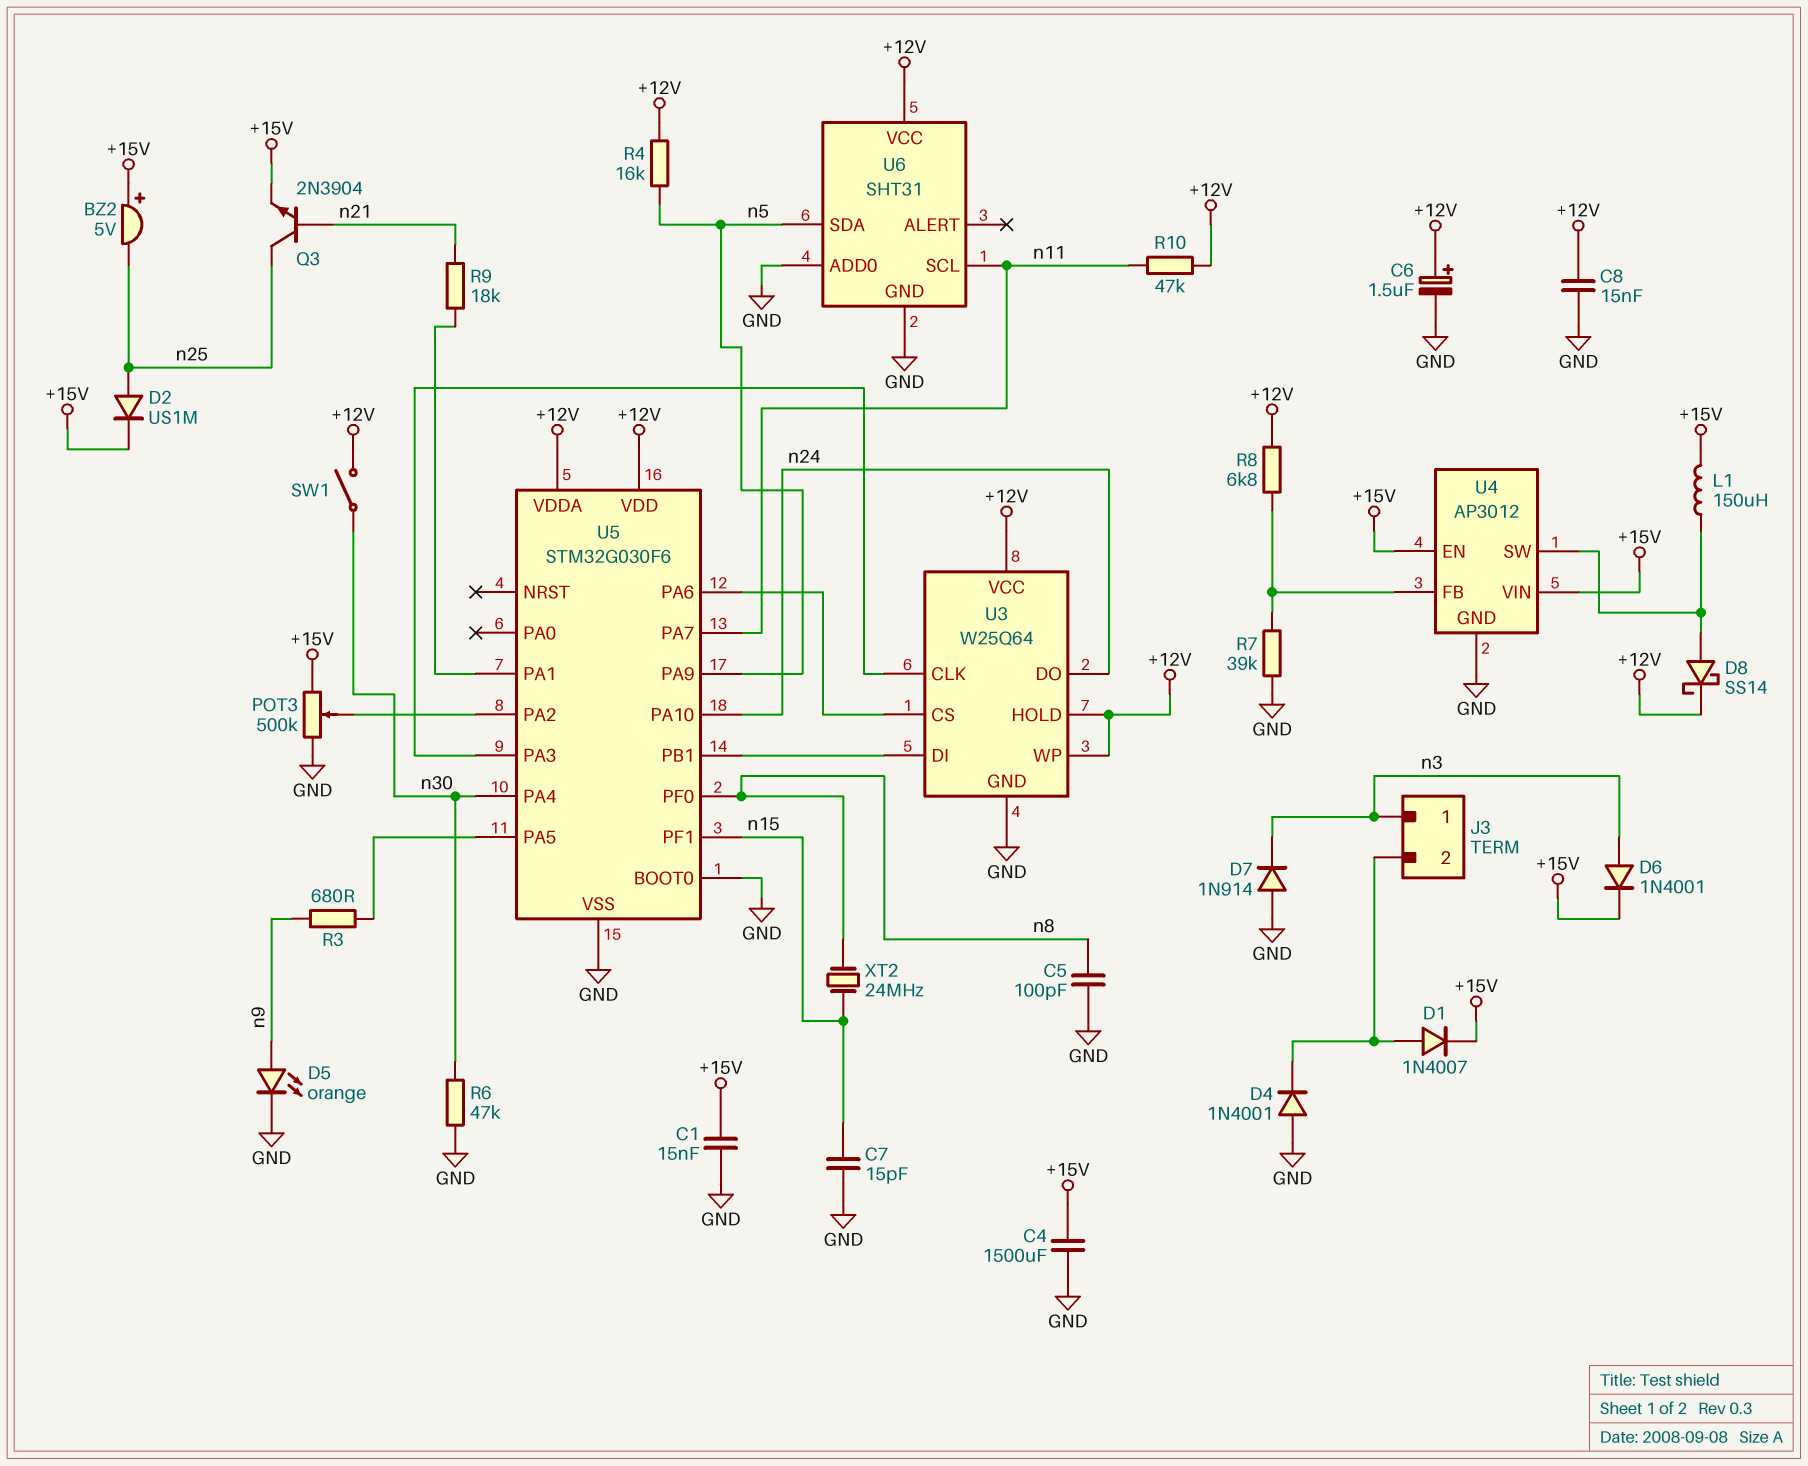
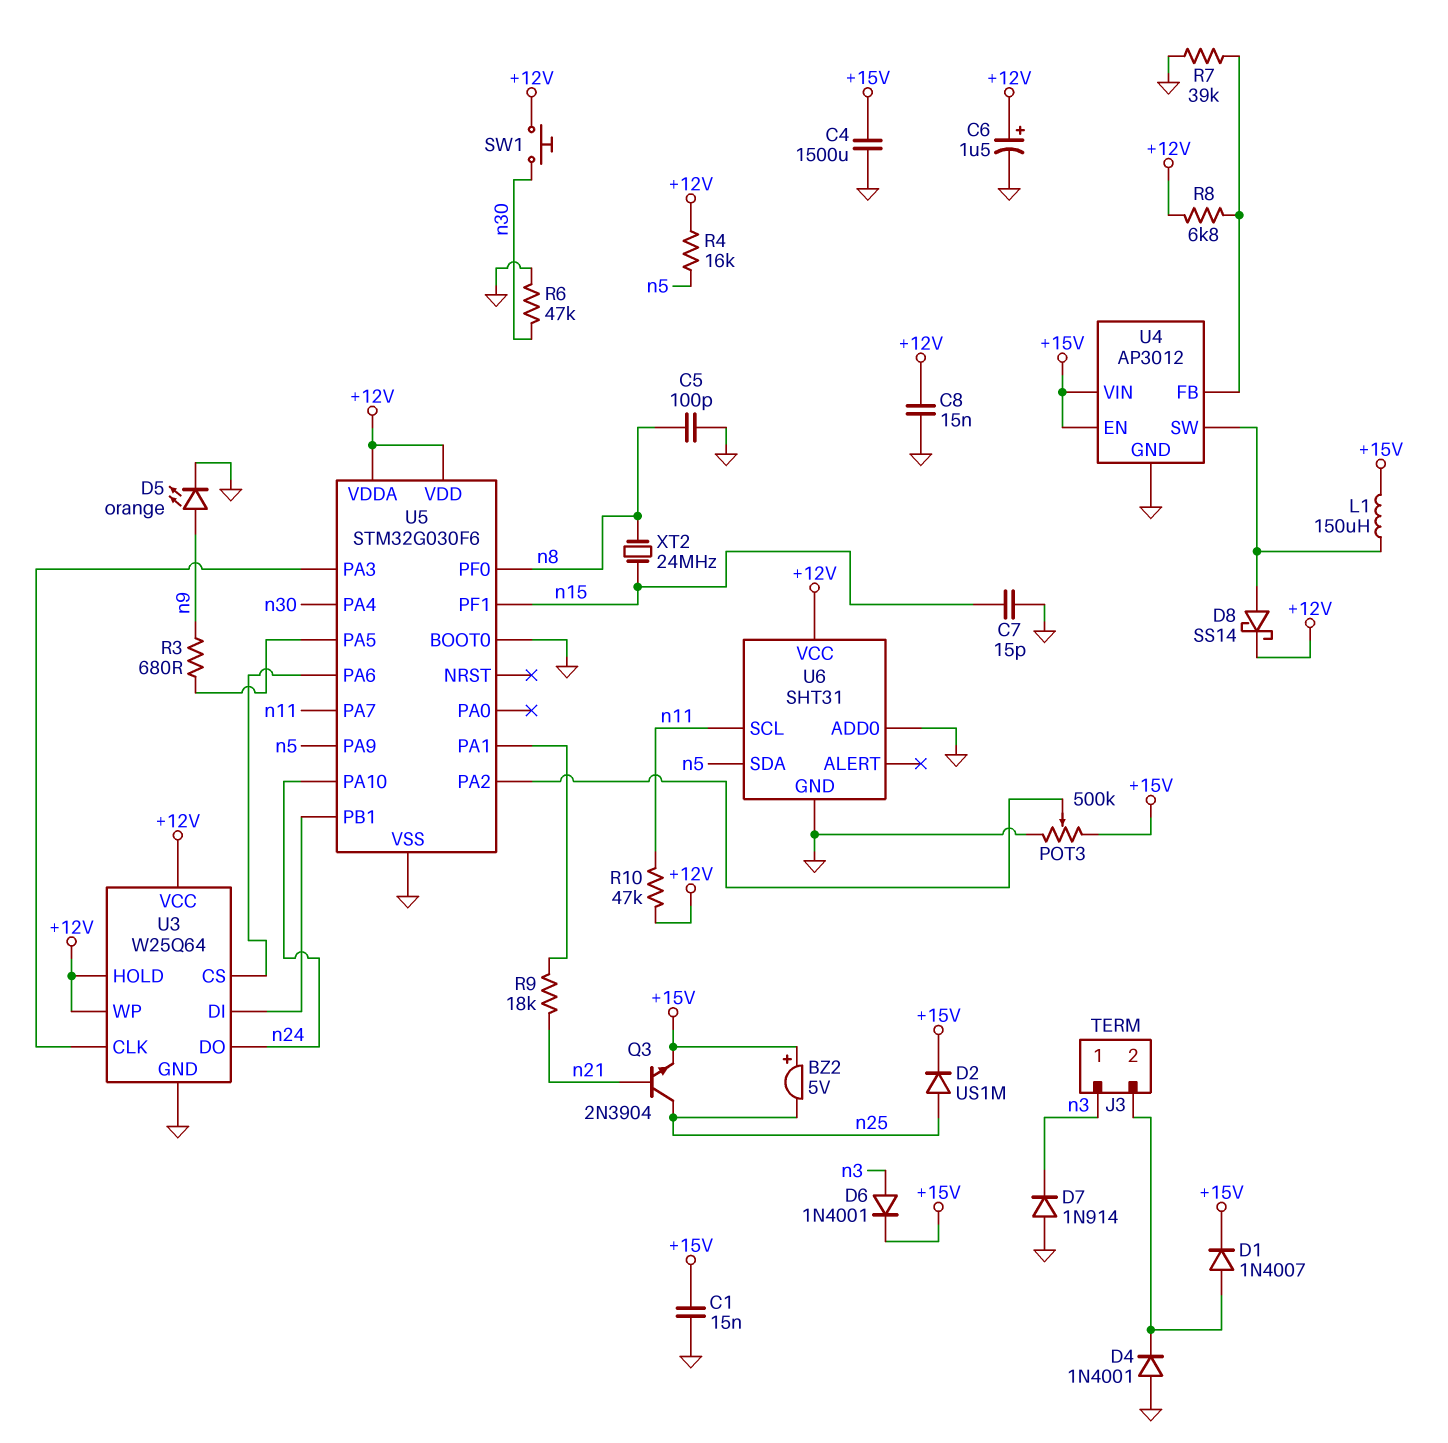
SW1: switch (+12V, n30) -> button (+12V, n30)

